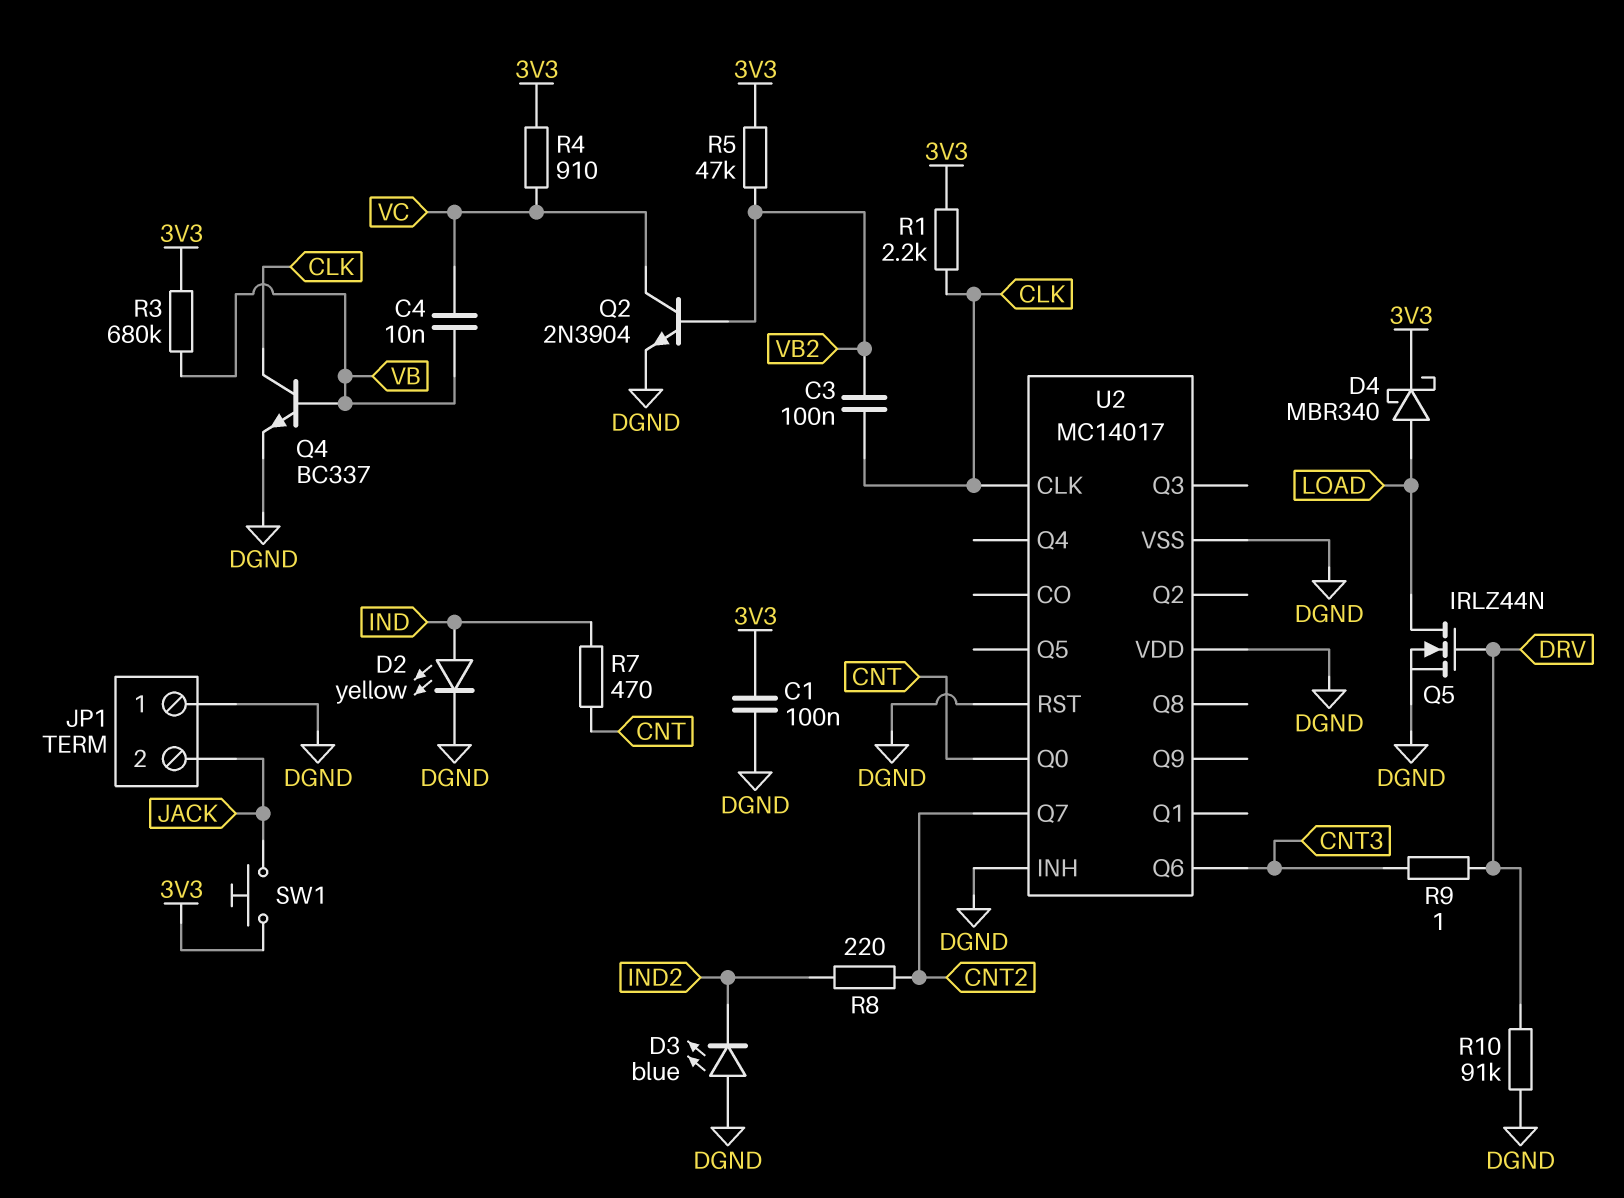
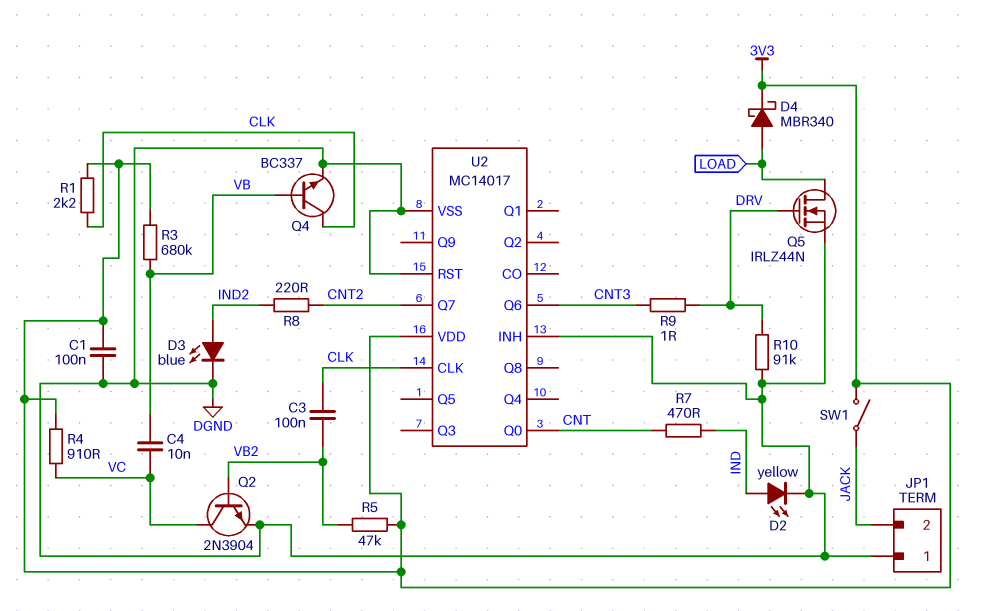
D3: LED blue (A DGND, K IND2) -> LED blue (A IND2, K DGND)
SW1: button (3V3, JACK) -> switch (3V3, JACK)
U2 pin VDD: DGND -> 3V3

